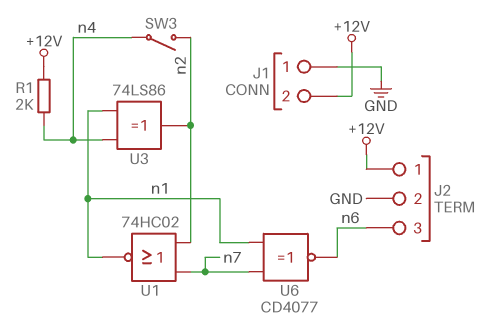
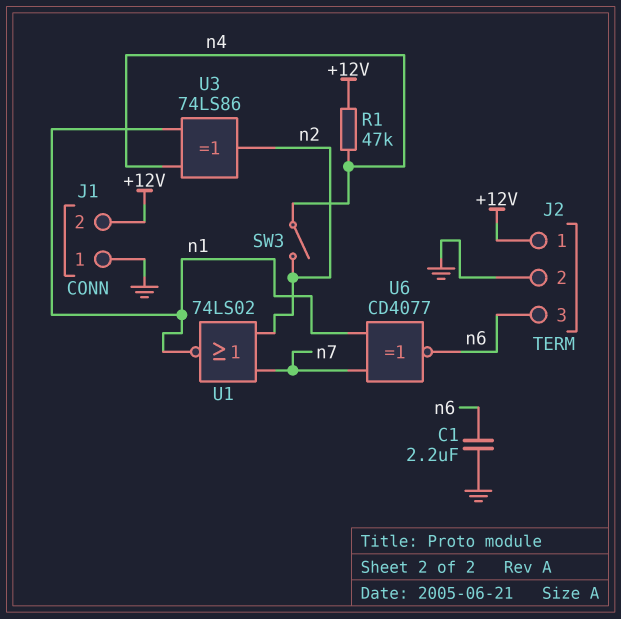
C1: none -> 2.2uF (GND, n6)
R1: 2k (+12V, n4) -> 47k (+12V, n4)
U1: NOR 74HC02 (in n2, in n7, out n1) -> NOR 74LS02 (in n2, in n7, out n1)

